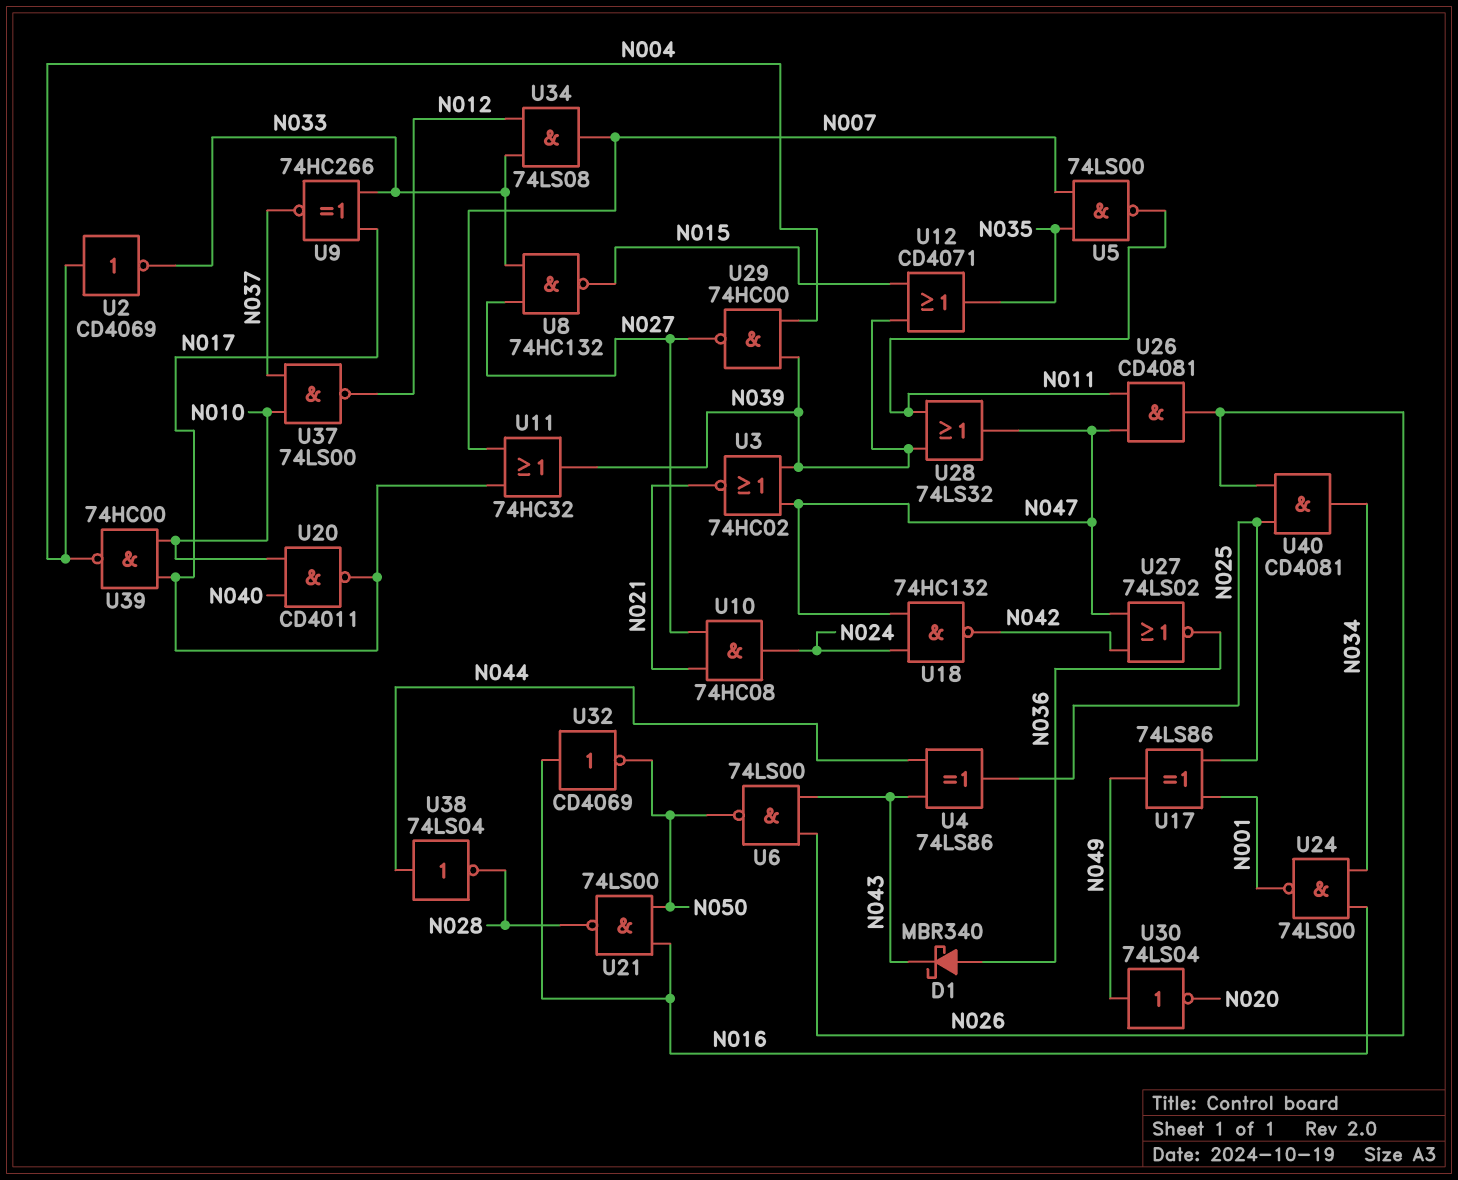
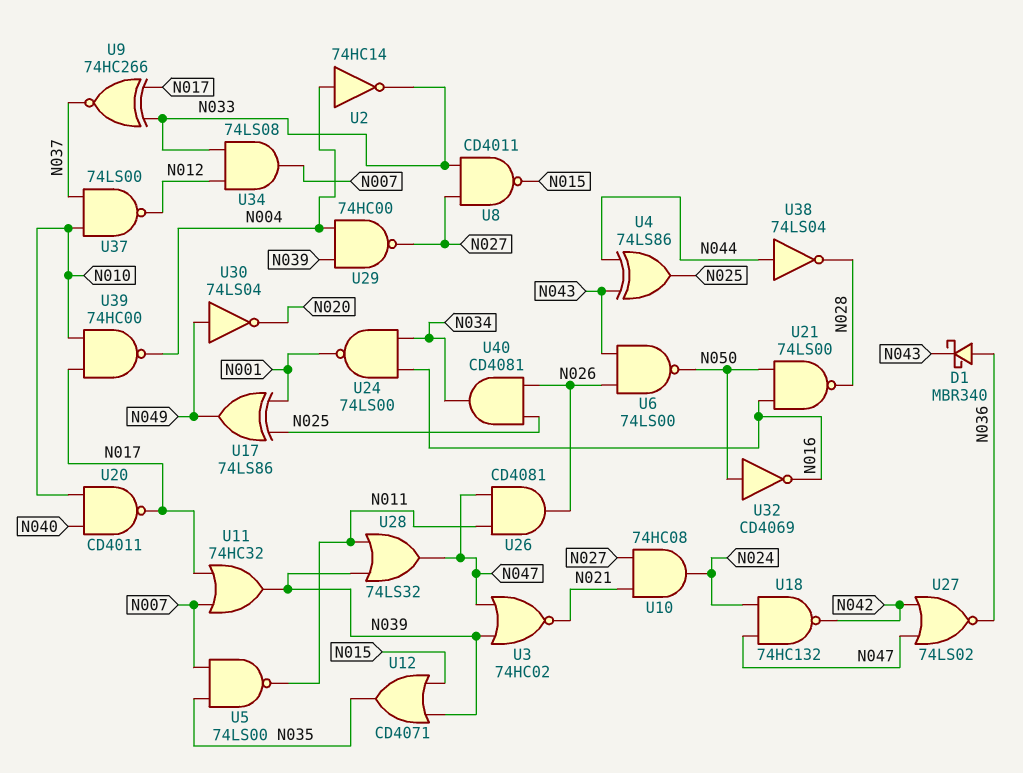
U2: NOT CD4069 (in N004, out N033) -> NOT 74HC14 (in N004, out N033)
U8: NAND 74HC132 (in N027, in N033, out N015) -> NAND CD4011 (in N027, in N033, out N015)
U32: NOT CD4069 (in N016, out N050) -> NOT CD4069 (in N050, out N016)

